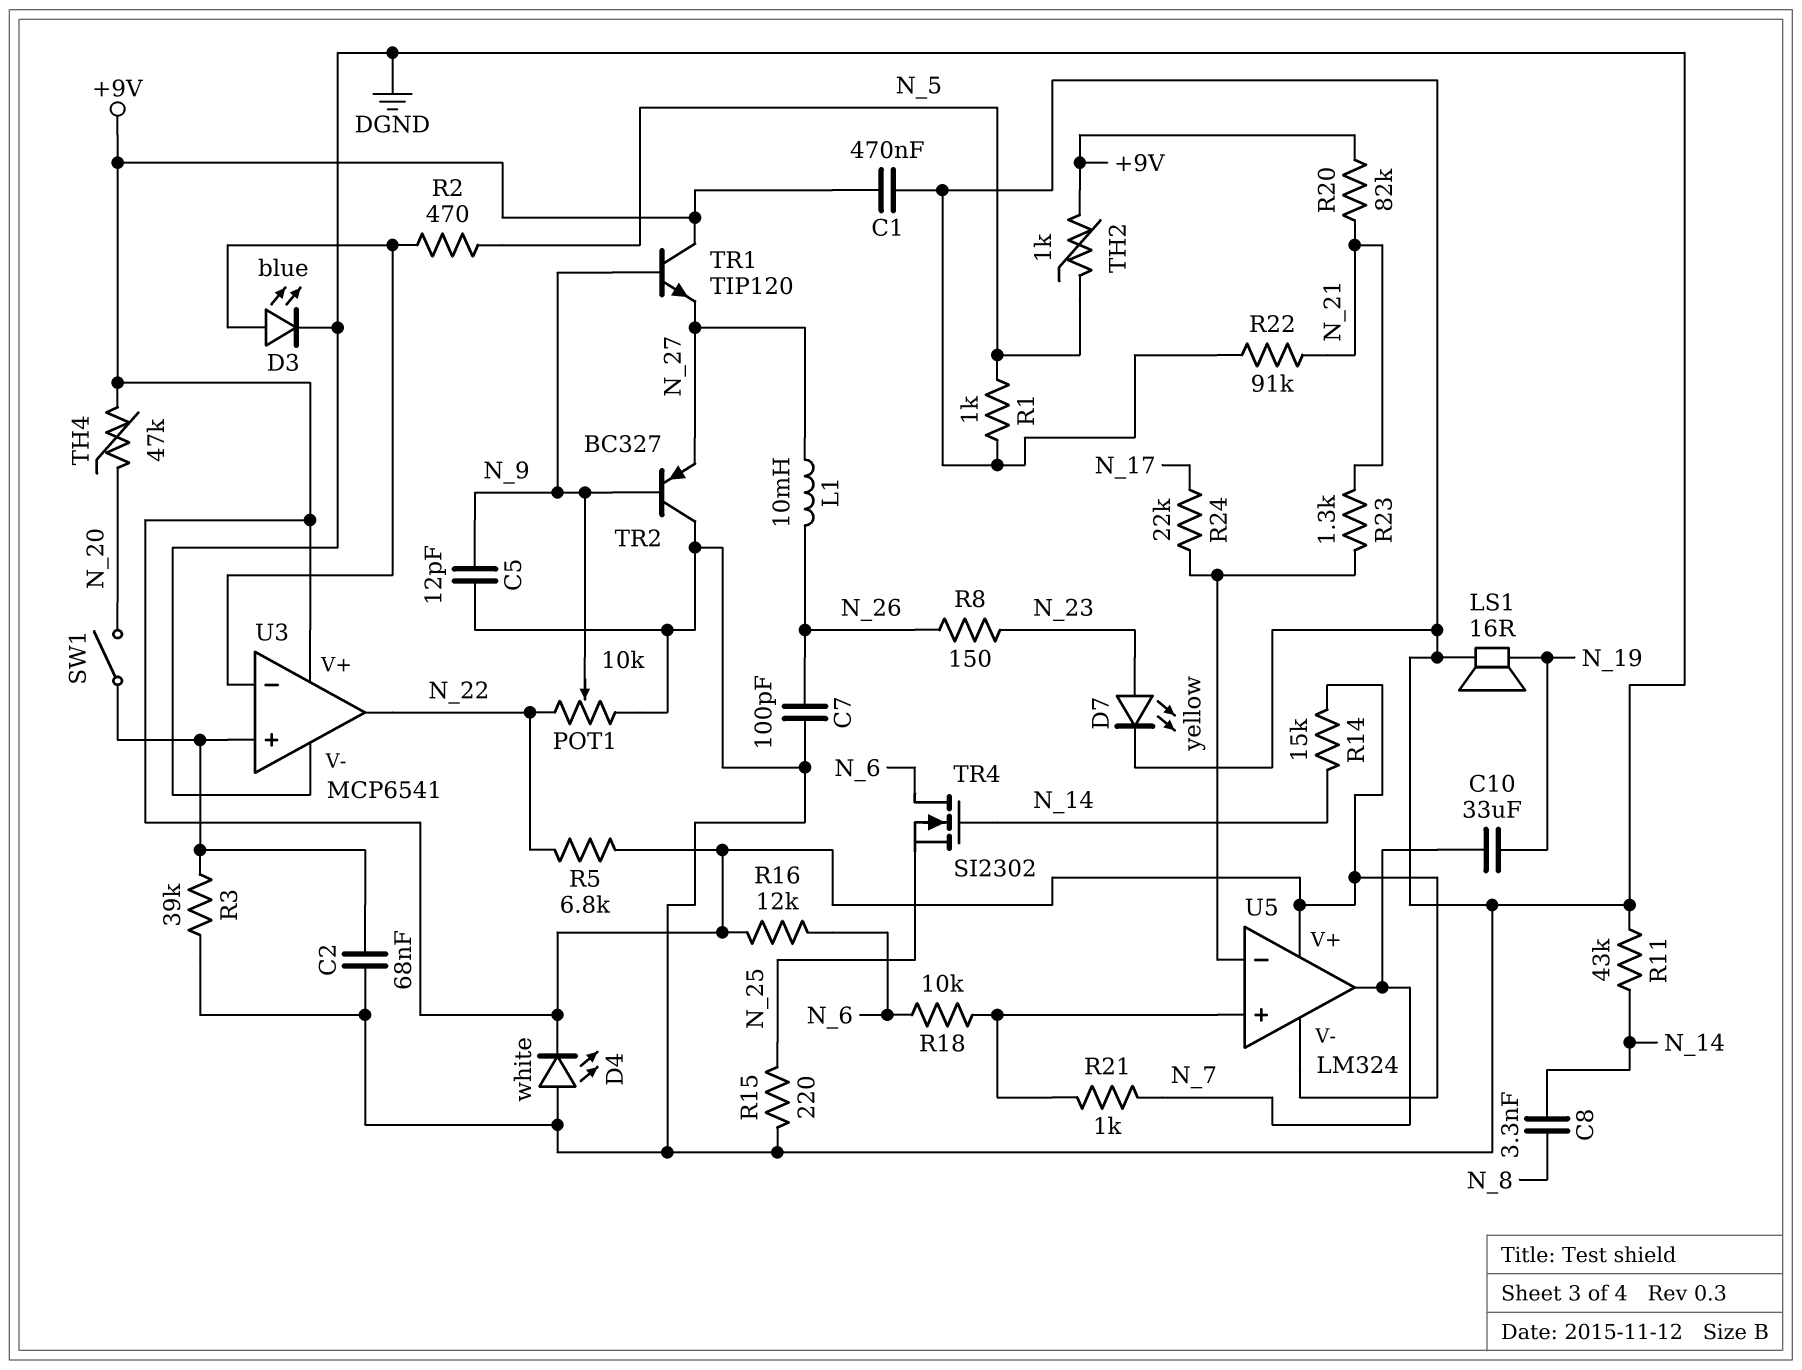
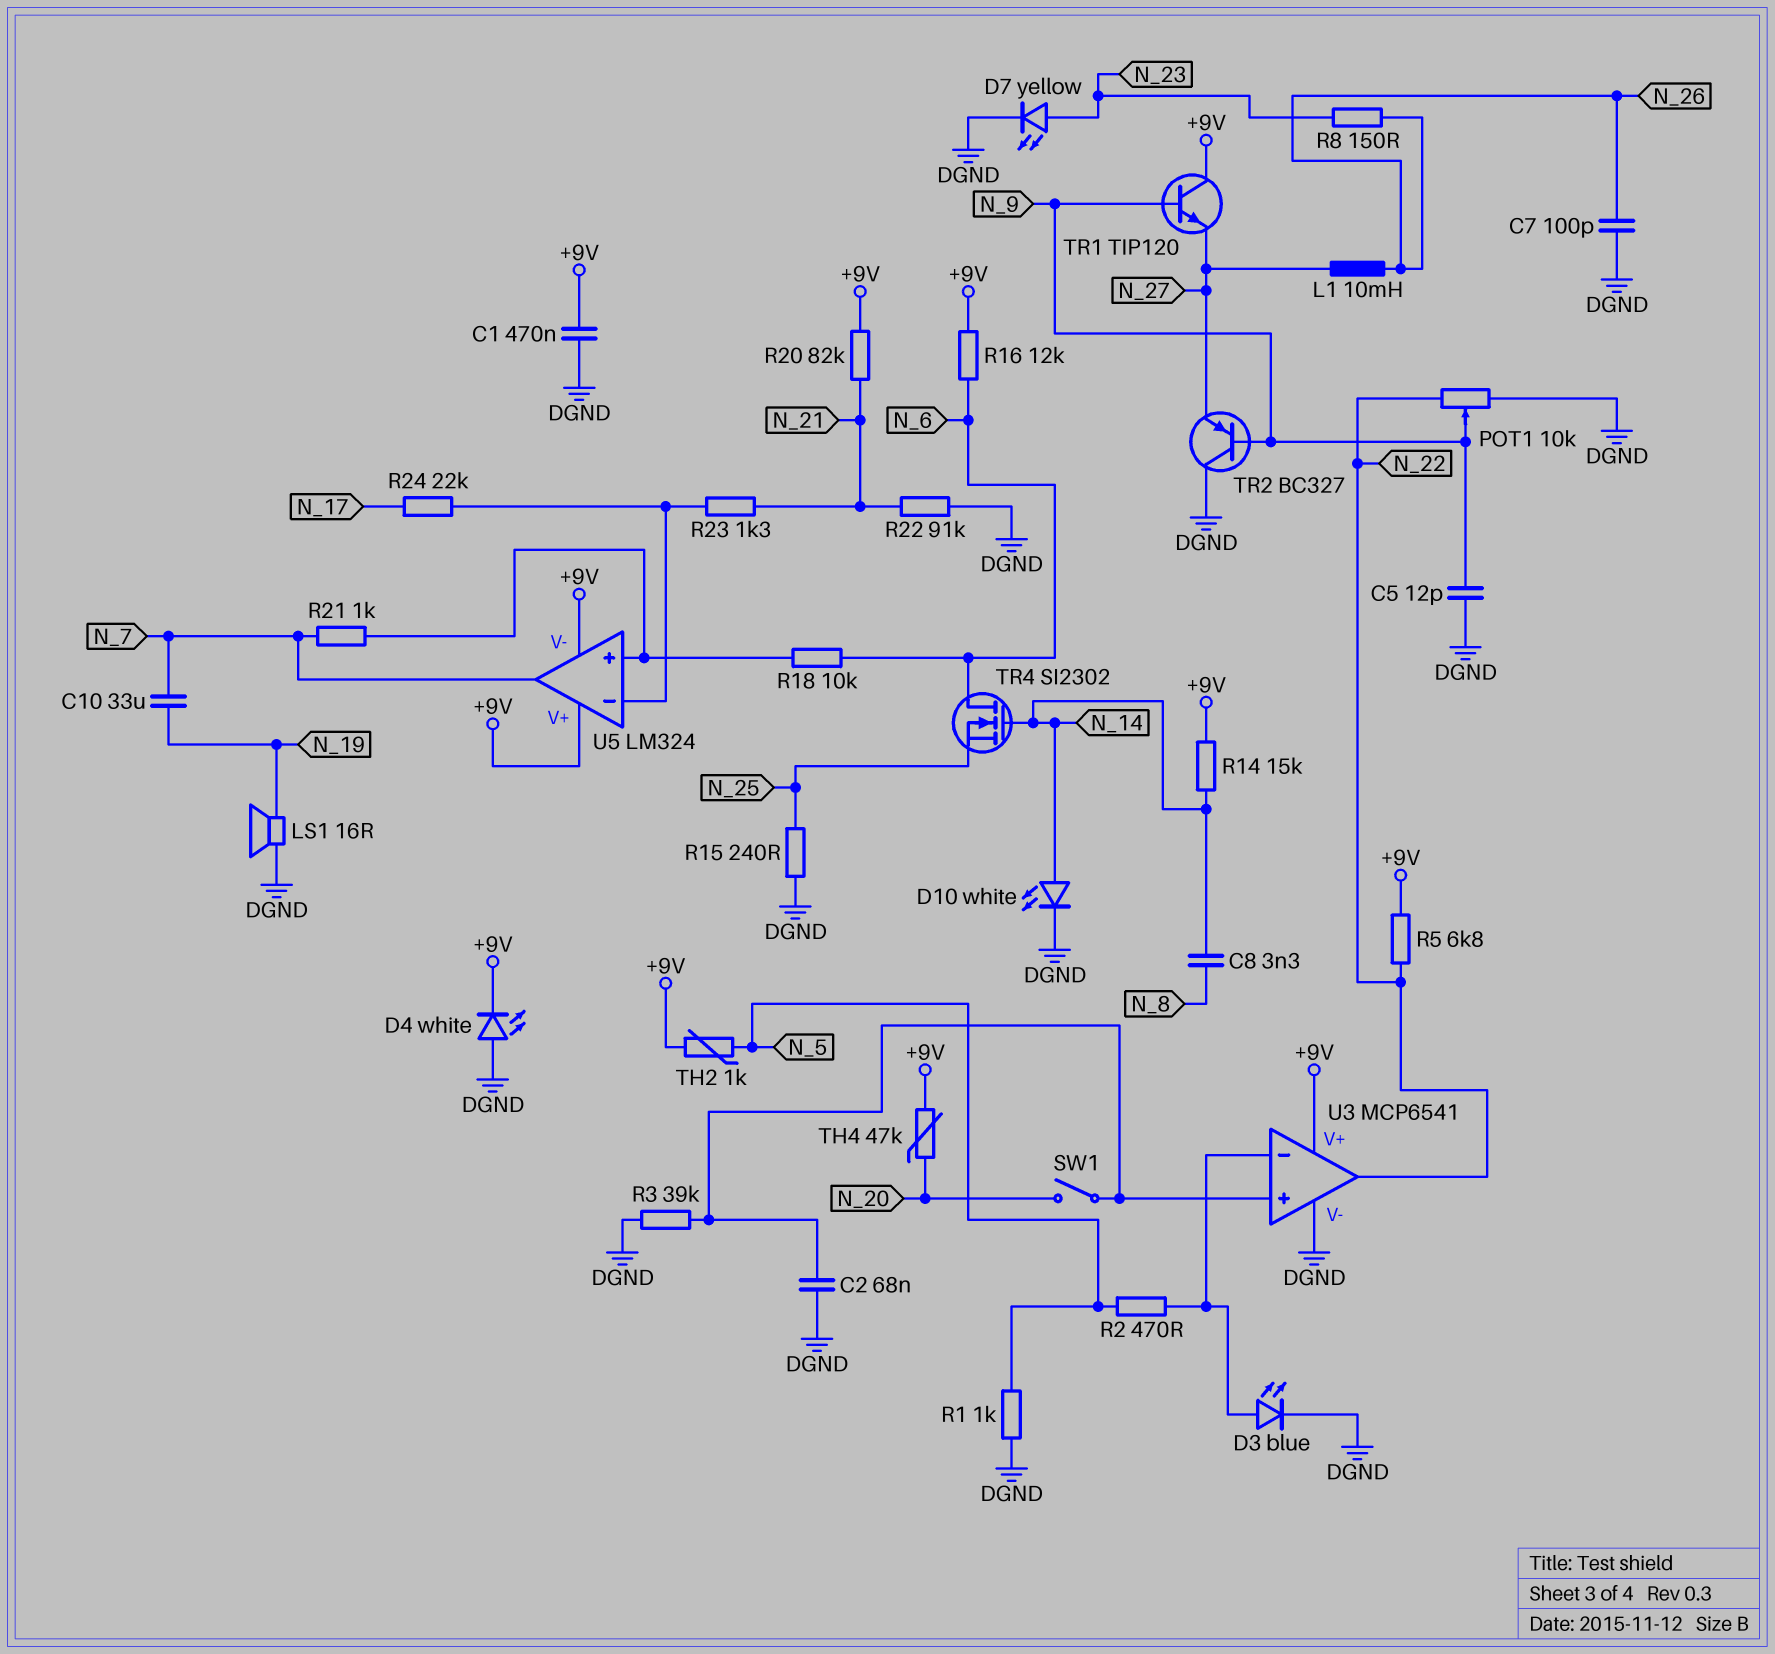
D10: none -> LED white (A N_14, K DGND)
R11: 43k (DGND, N_14) -> none
R15: 220 (DGND, N_25) -> 240 (DGND, N_25)

